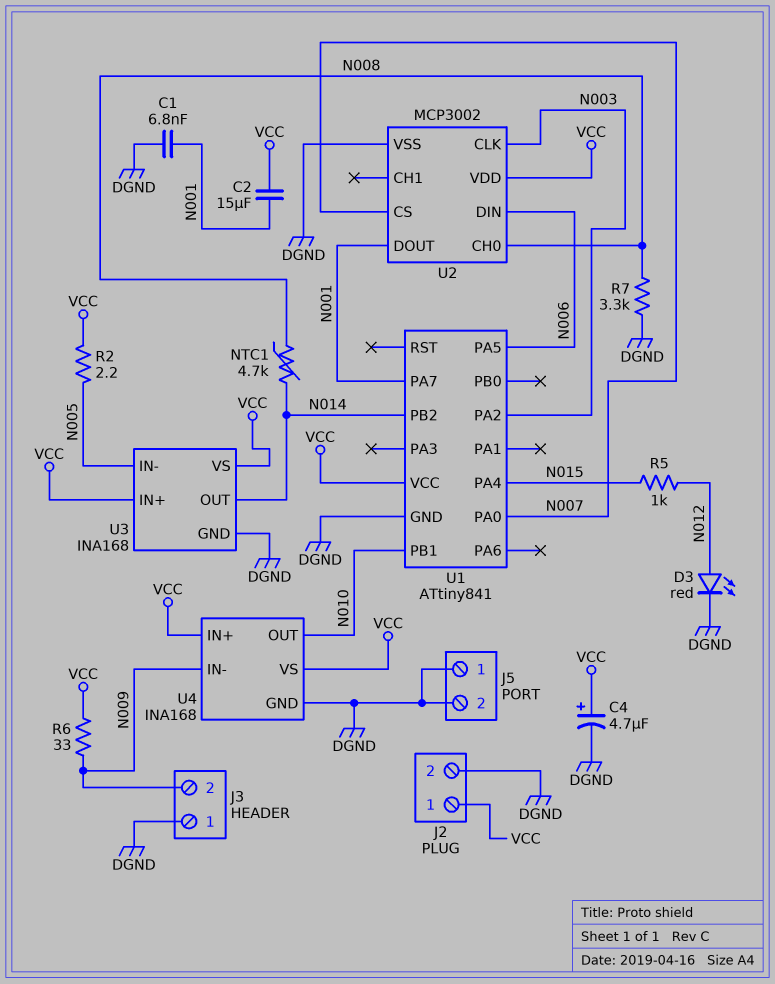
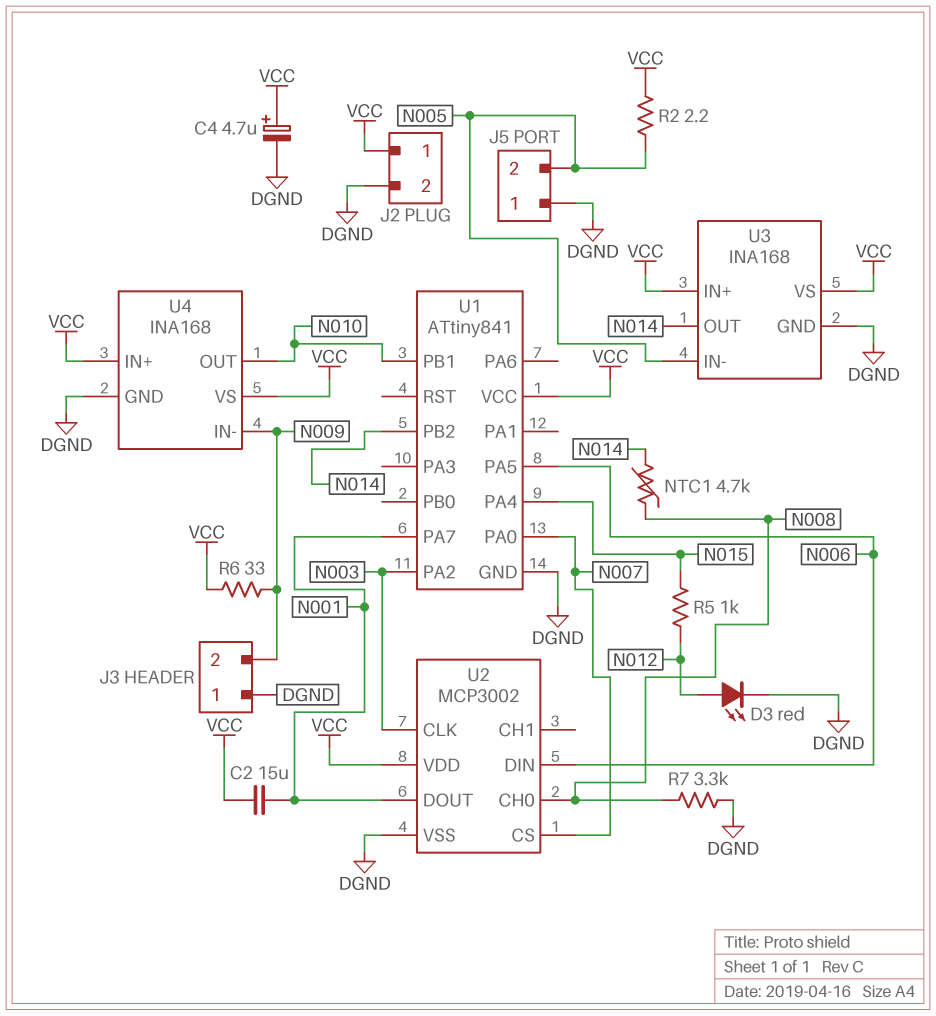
C1: 6.8nF (DGND, N001) -> none
J5 pin 2: DGND -> N005

